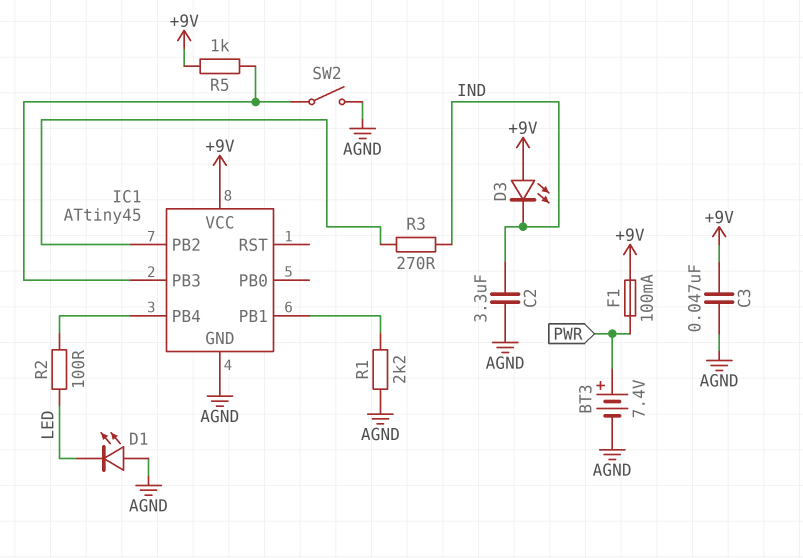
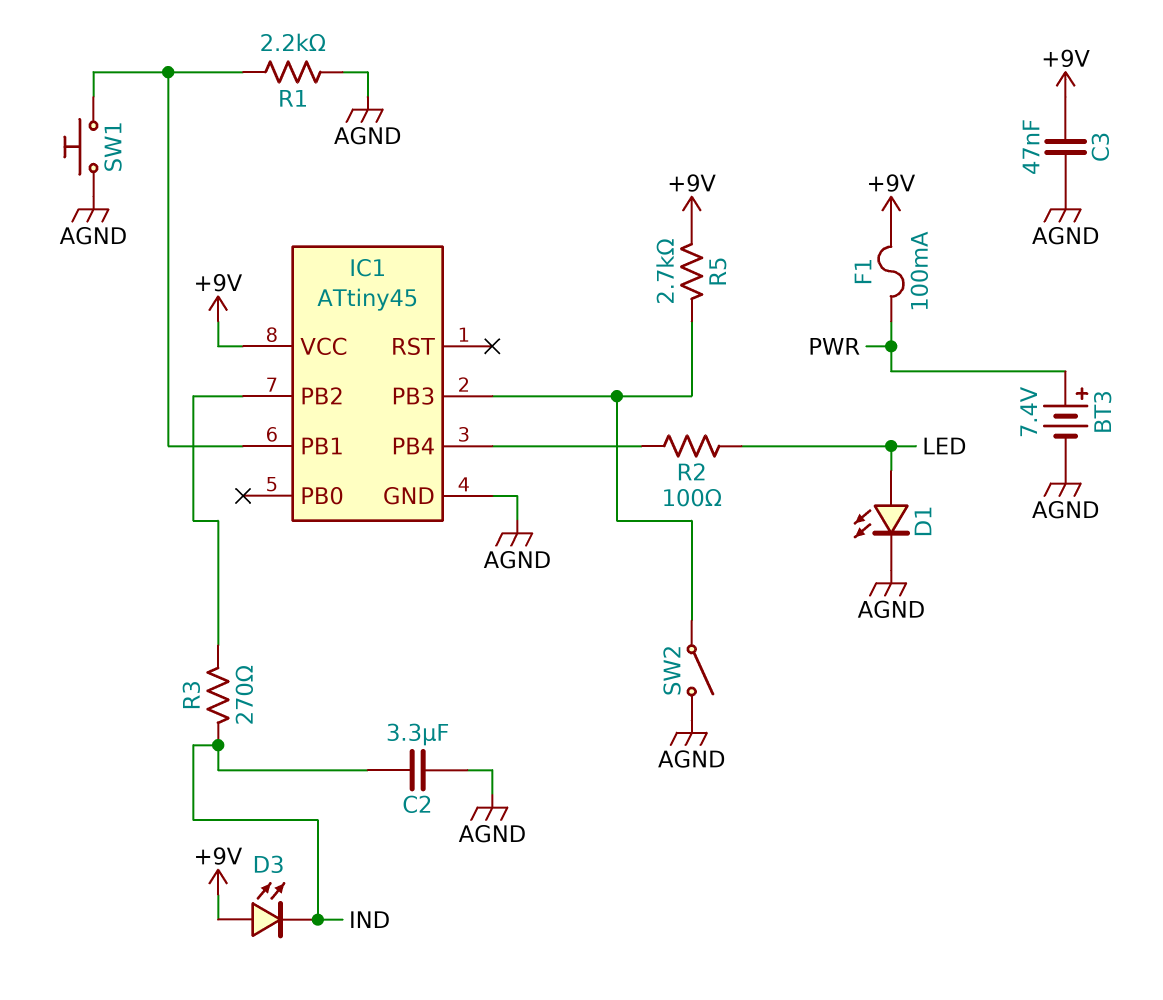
D1: LED (A AGND, K LED) -> LED (A LED, K AGND)
R5: 1k (+9V, IC1/PB3) -> 2.7k (+9V, IC1/PB3)
SW1: none -> button (AGND, IC1/PB1)

